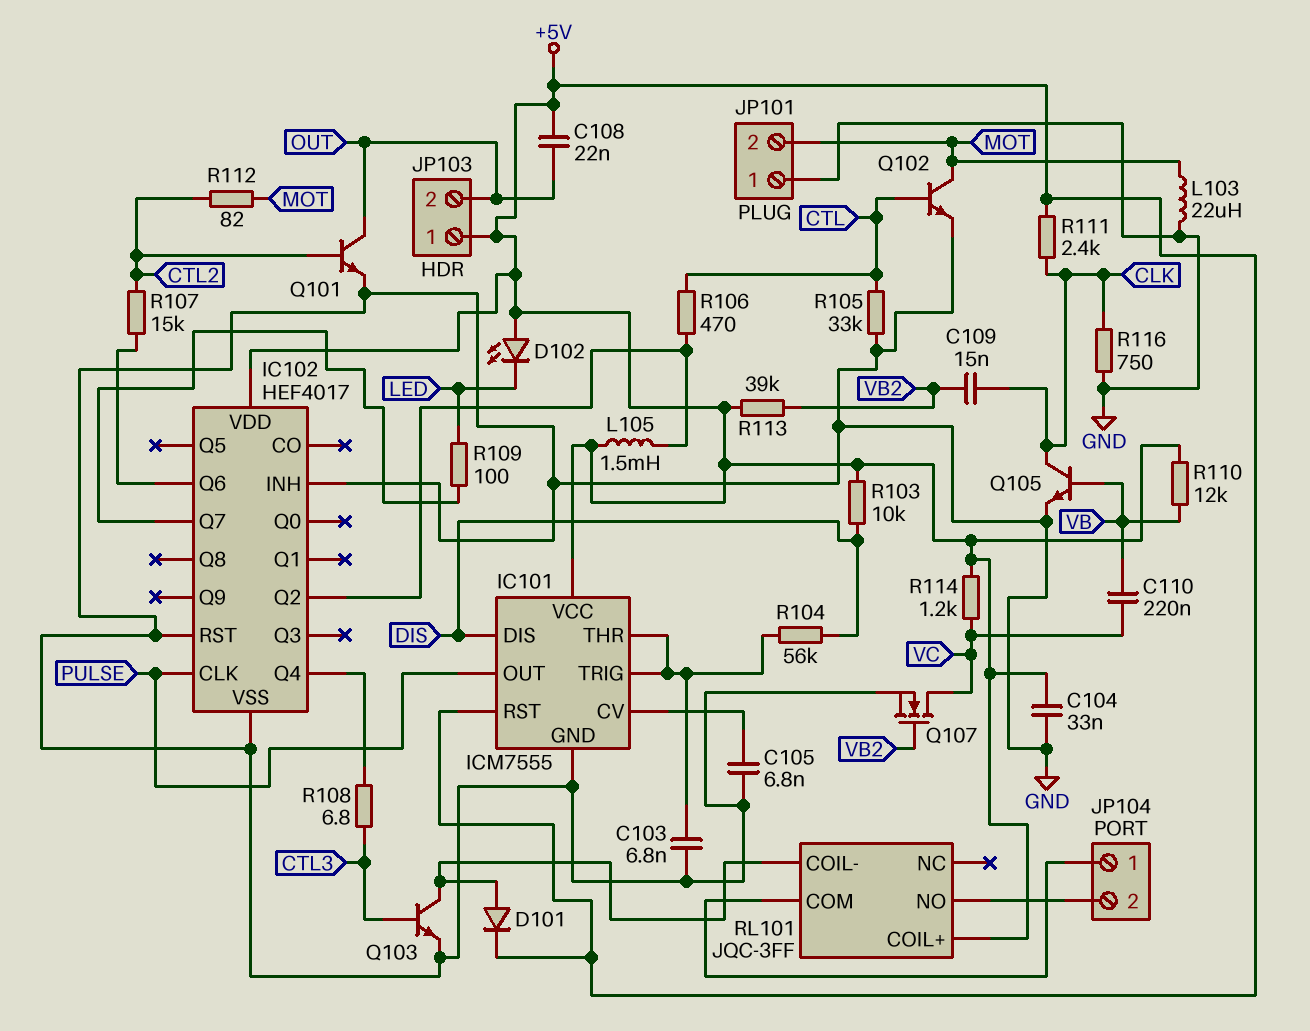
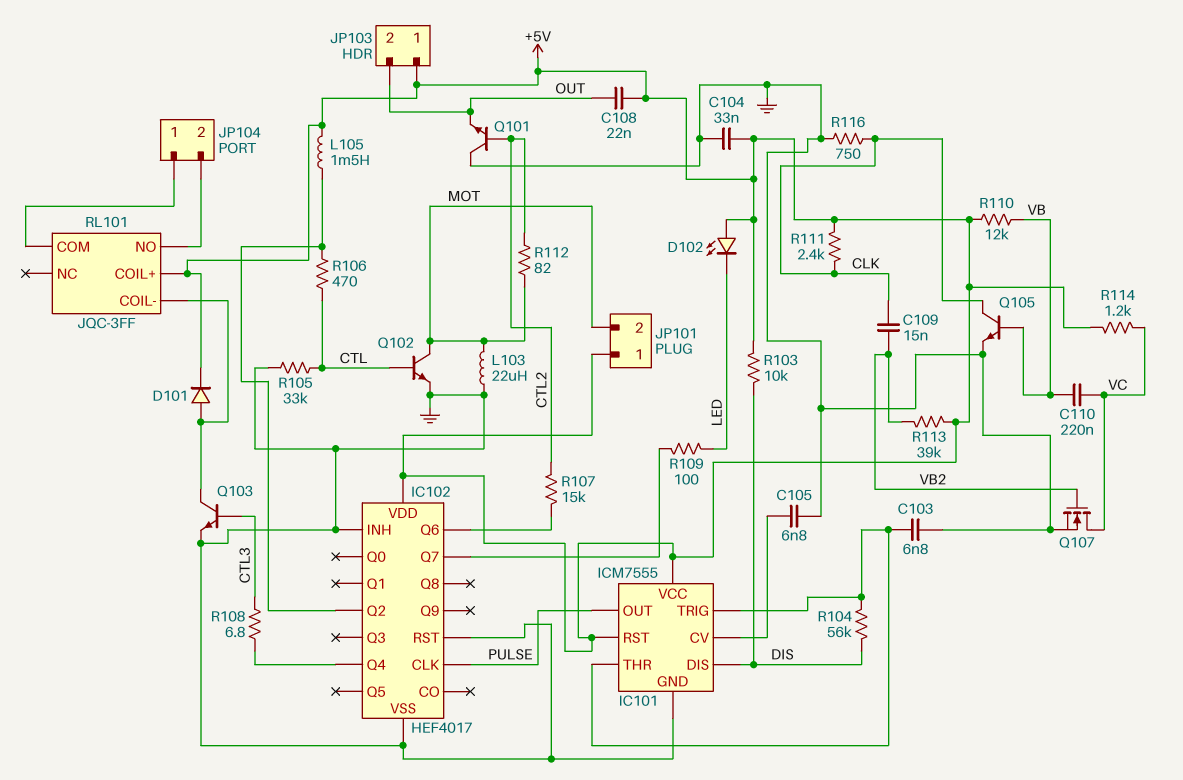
JP101 pin 1: GND -> +5V
Q101: NPN (B CTL2, C OUT, E GND) -> NPN (B CTL2, C GND, E OUT)

